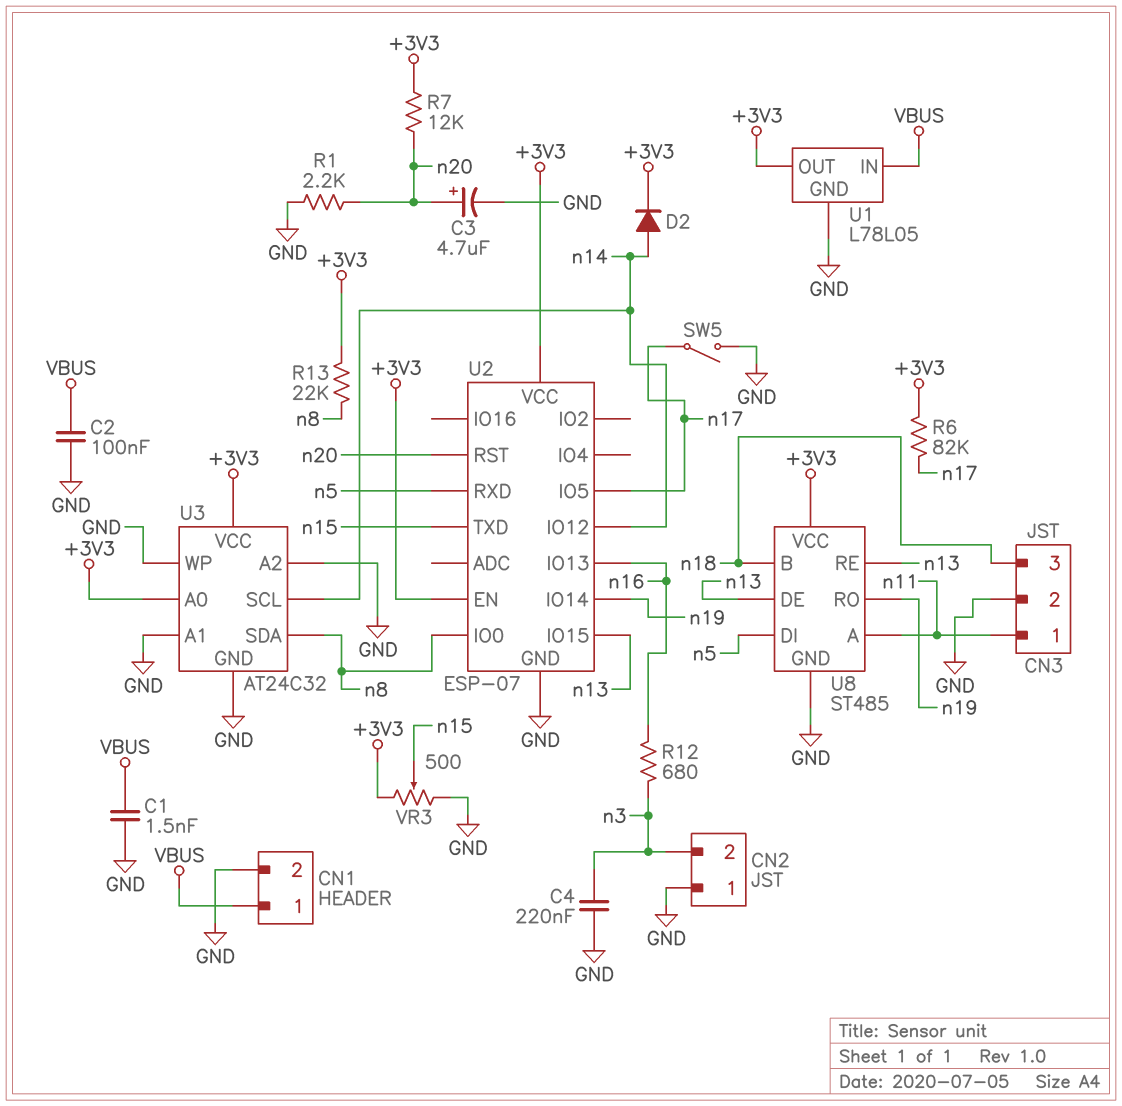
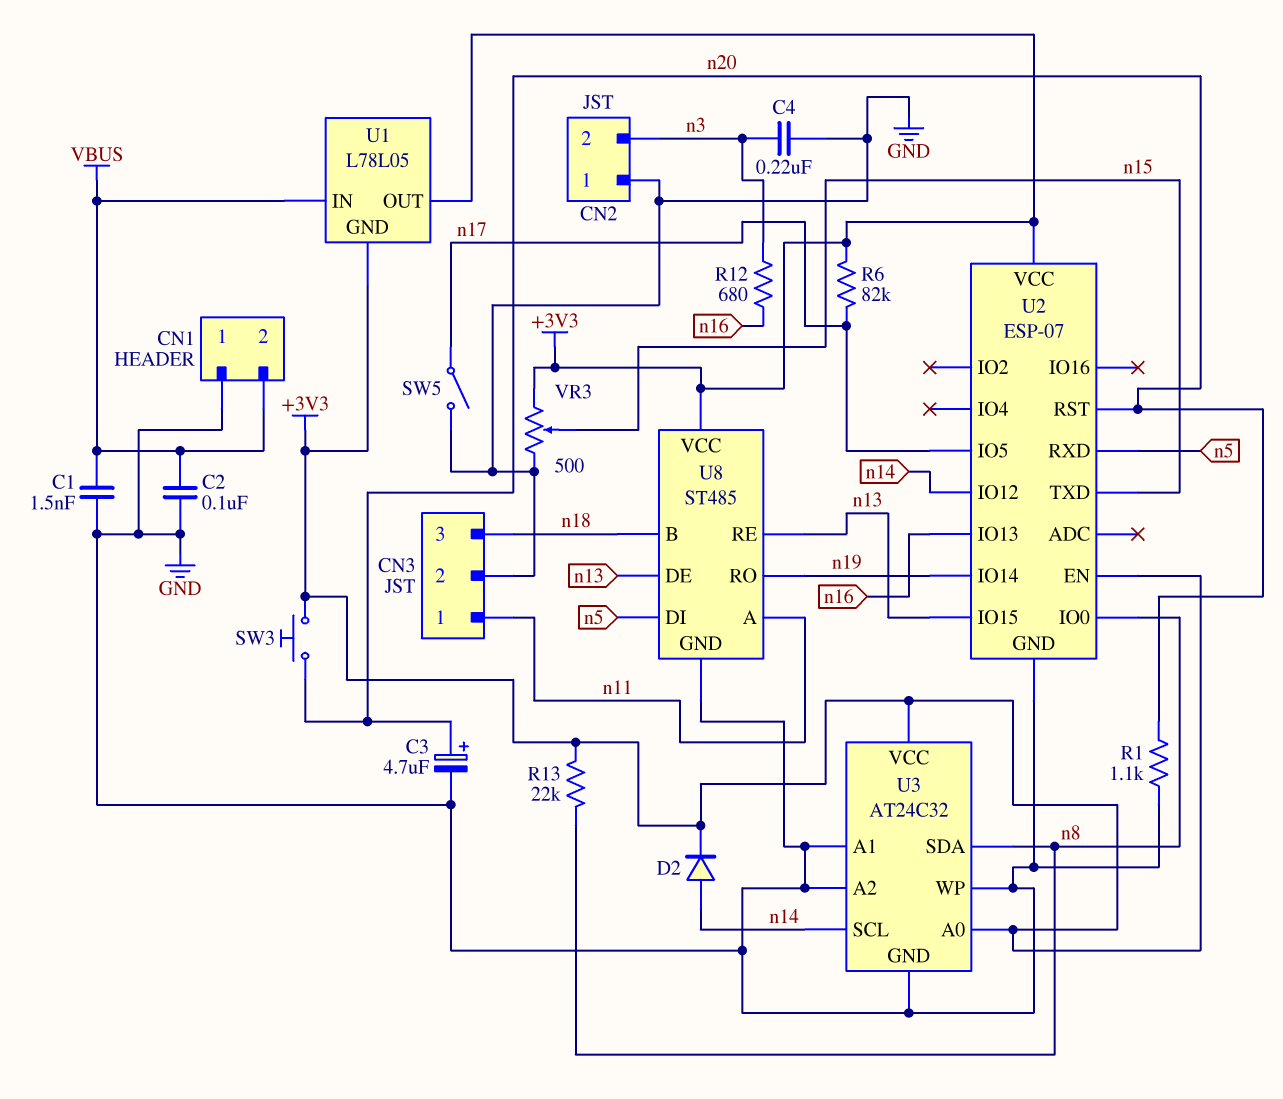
CN1 pin 1: VBUS -> GND
CN1 pin 2: GND -> VBUS
R1: 2.2k (GND, n20) -> 1.1k (GND, n20)
R7: 12k (+3V3, n20) -> none
SW3: none -> button (+3V3, n20)
U1 pin GND: GND -> +3V3

